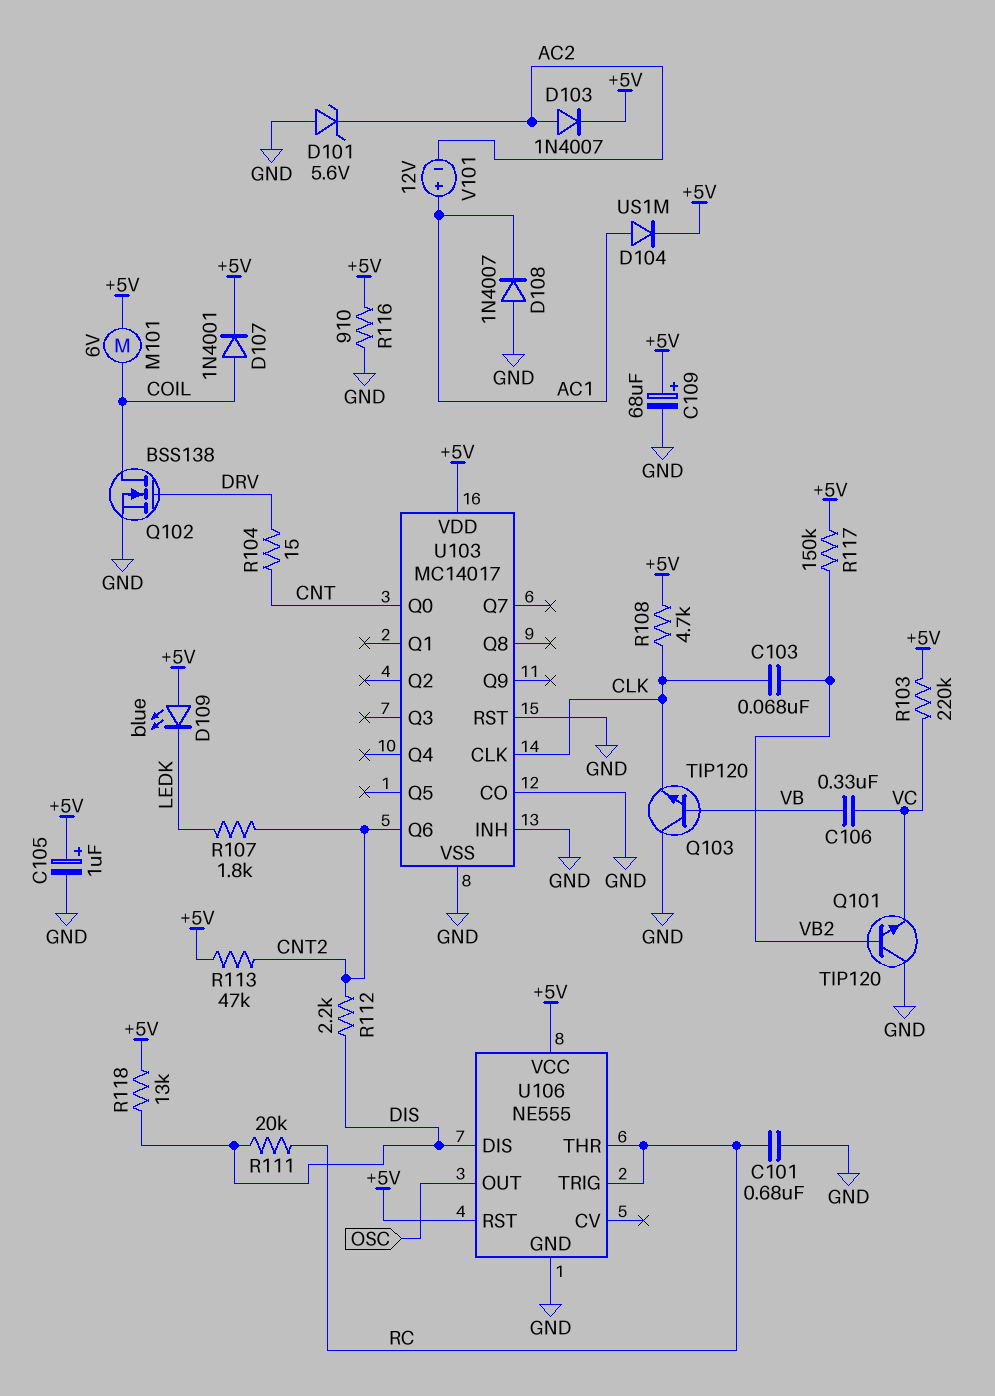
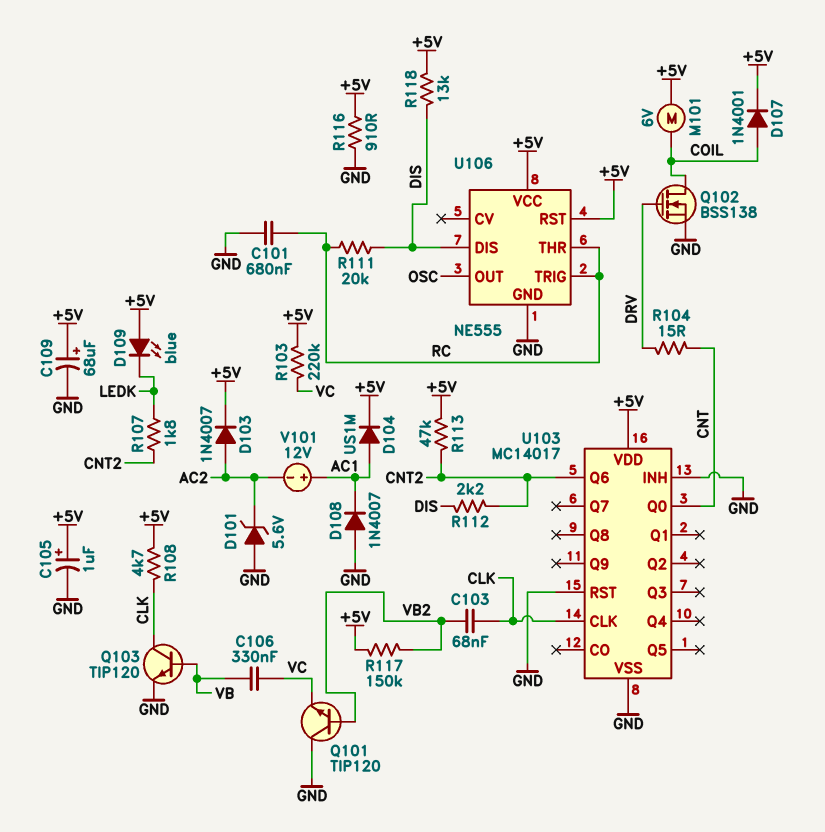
Q103: NPN TIP120 (B VB, C GND, E CLK) -> NPN TIP120 (B VB, C CLK, E GND)
U103 pin CO: GND -> none

